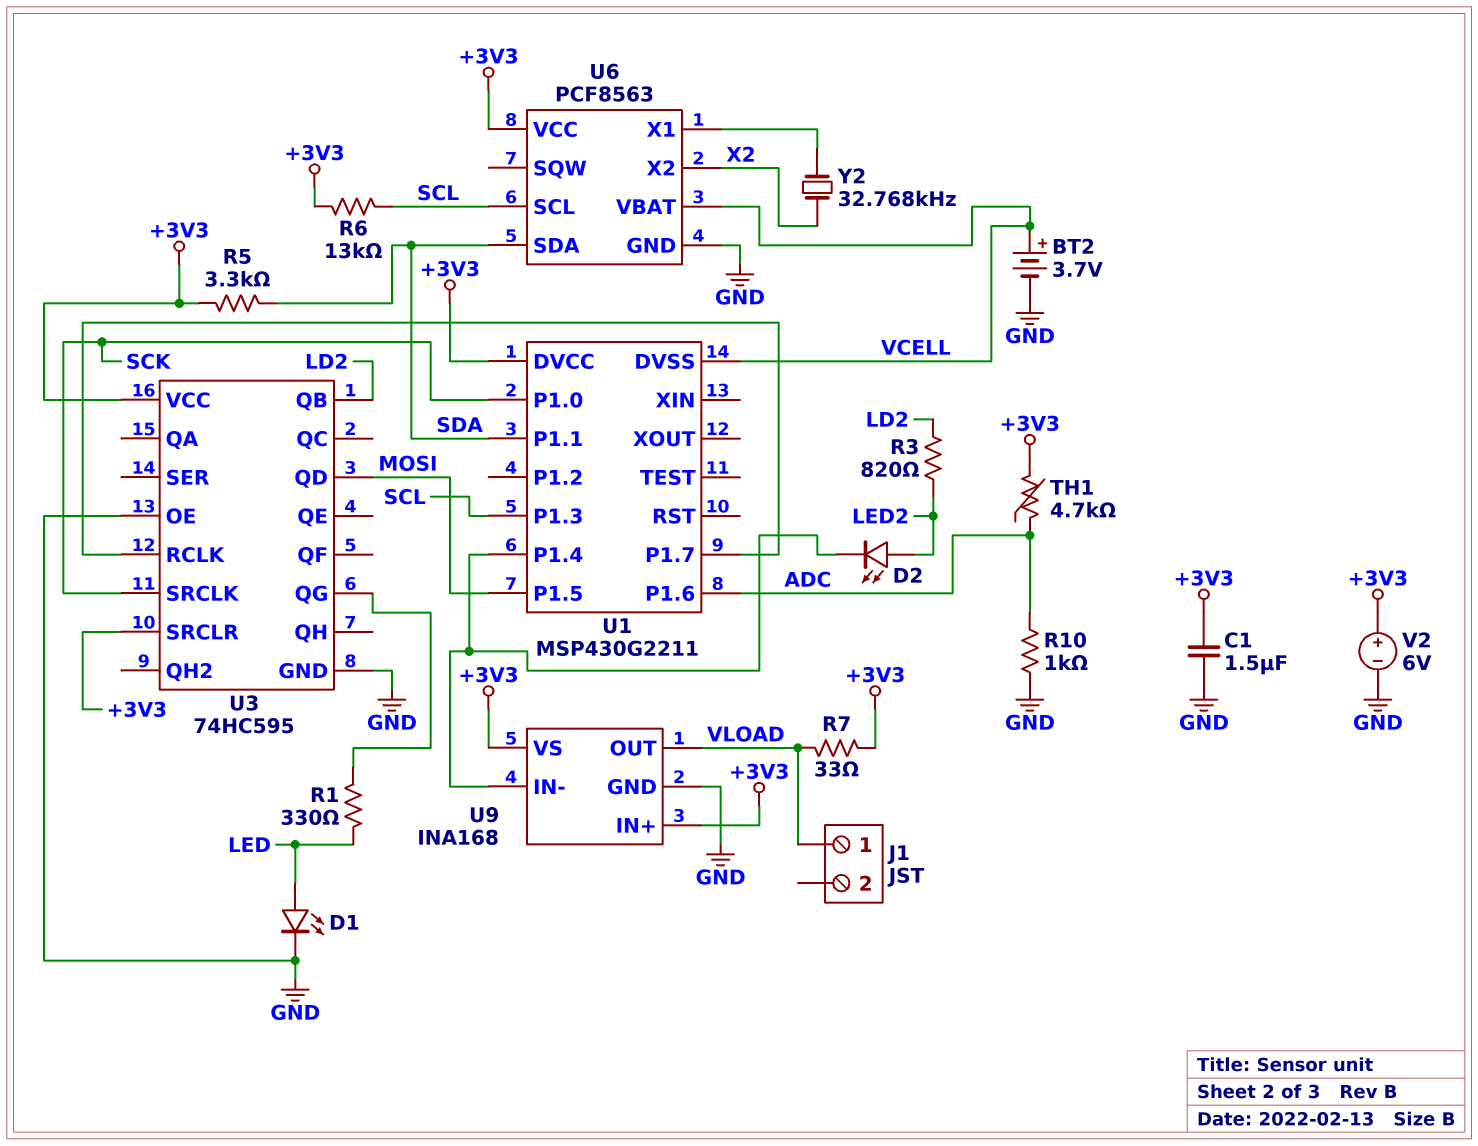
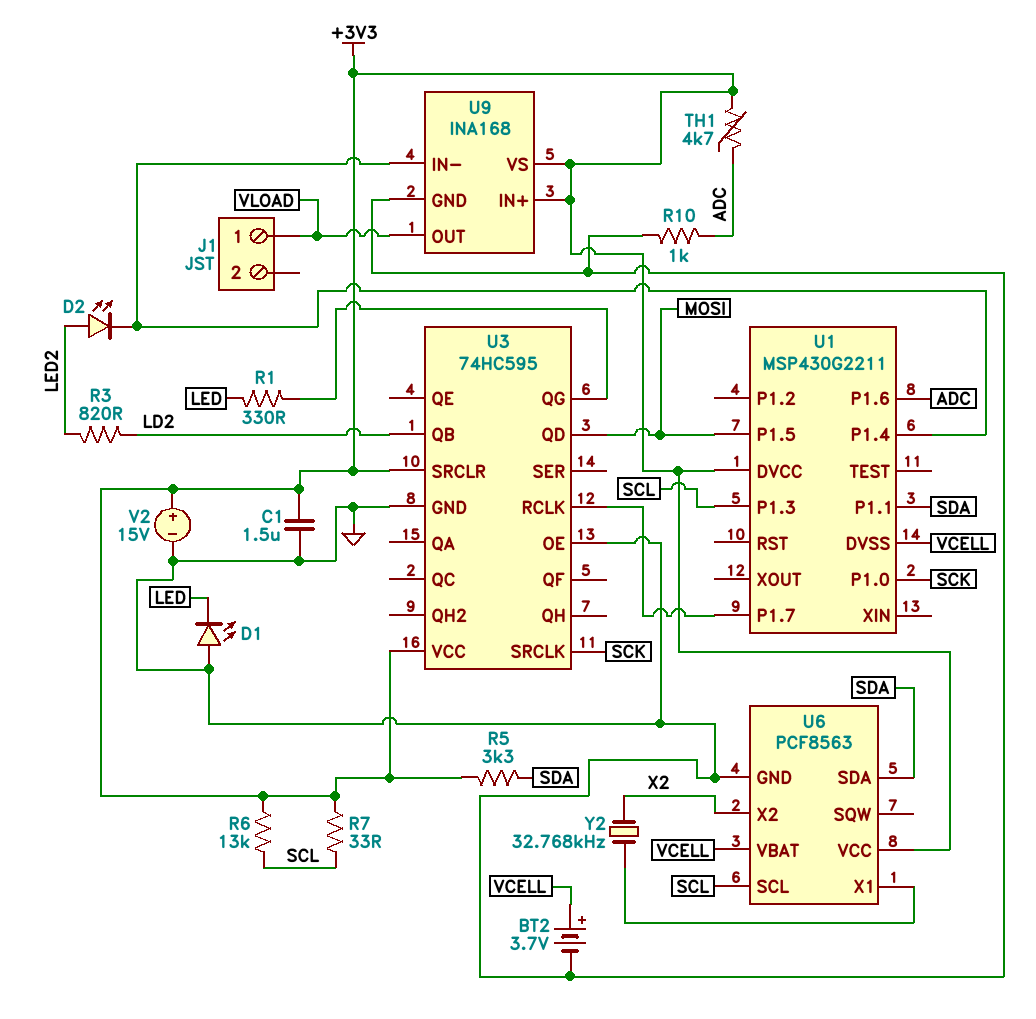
D1: LED (A LED, K GND) -> LED (A GND, K LED)
R7: 33 (+3V3, VLOAD) -> 33 (+3V3, SCL)
V2: 6V (plus +3V3, minus GND) -> 15V (plus +3V3, minus GND)

